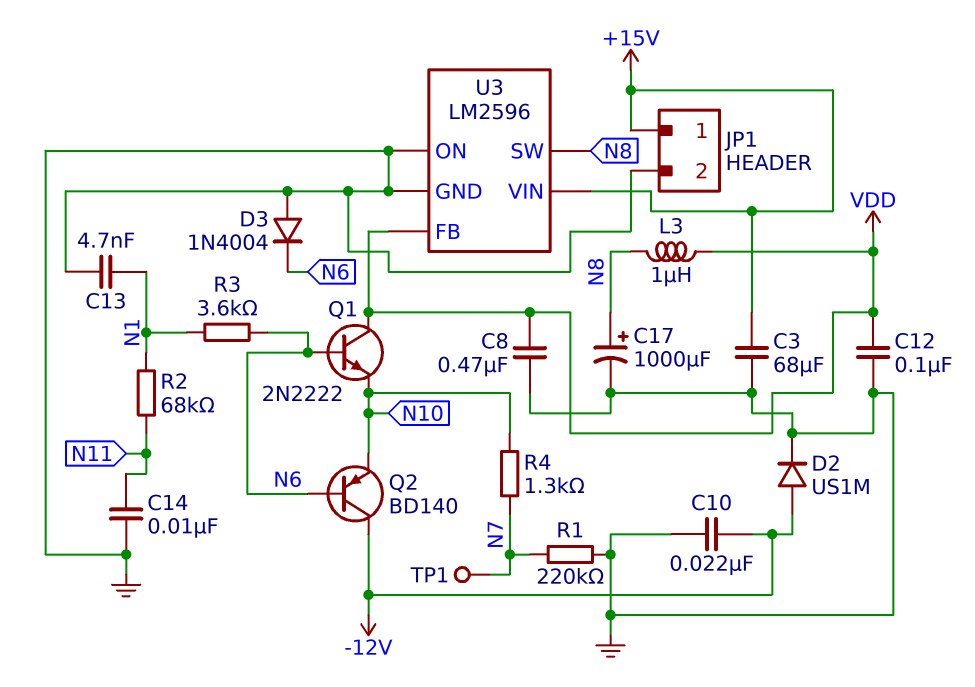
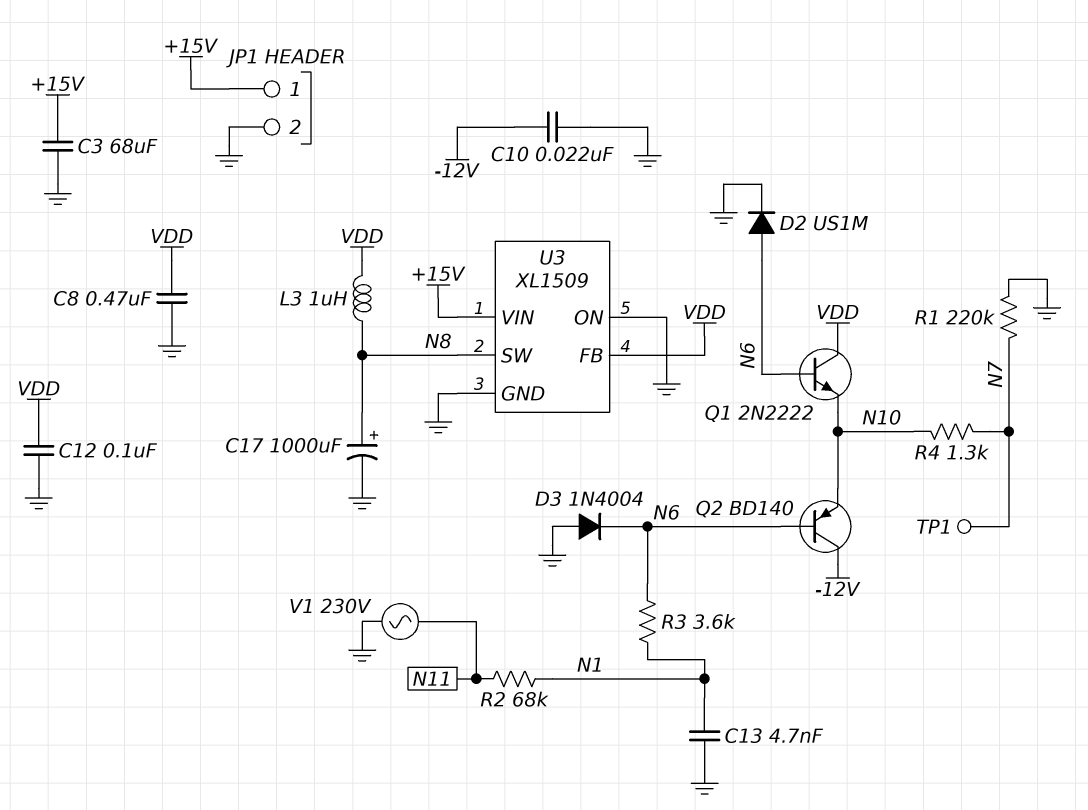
C14: 10nF (GND, N11) -> none
D2: diode US1M (A -12V, K GND) -> diode US1M (A N6, K GND)
U3: LM2596 -> XL1509
V1: none -> AC 230V (GND, N11)

